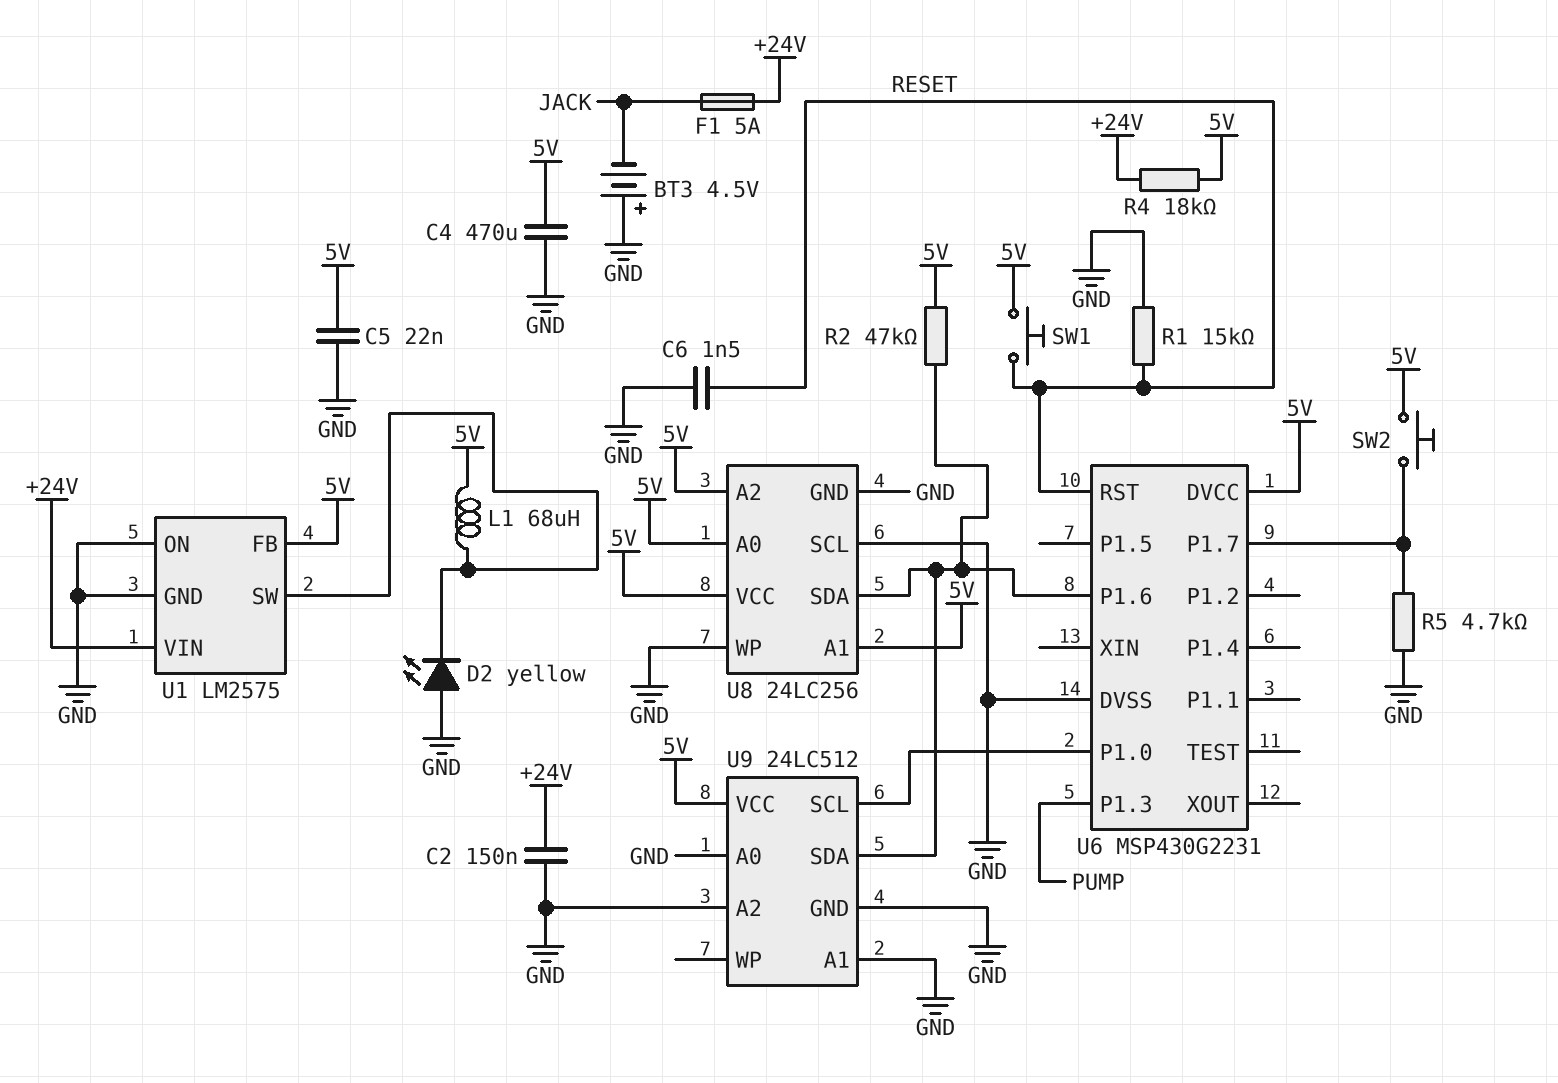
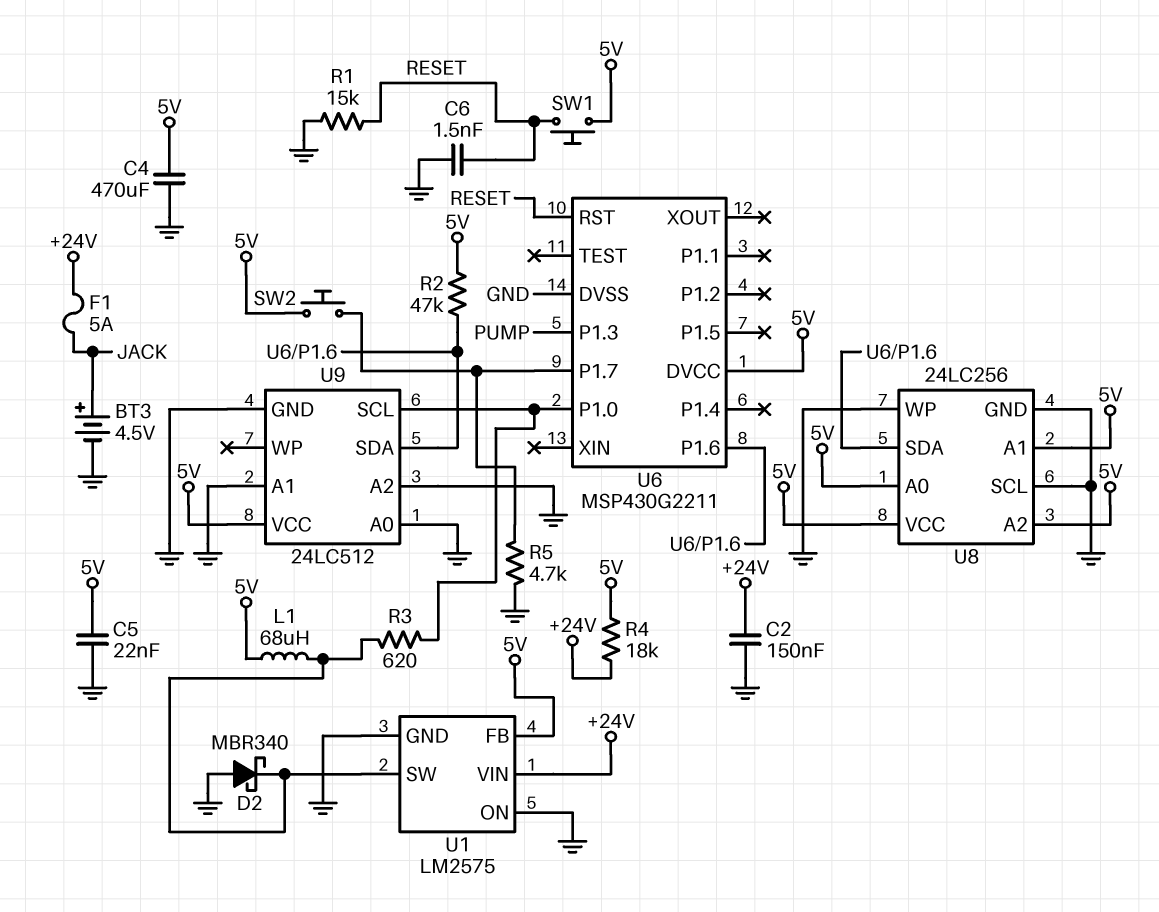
BT3: 4.5V (plus GND, minus JACK) -> 4.5V (plus JACK, minus GND)
D2: LED yellow (A GND, K U1/SW) -> schottky MBR340 (A GND, K U1/SW)
R3: none -> 620 (U1/SW, U6/P1.0)
U6: MSP430G2231 -> MSP430G2211

